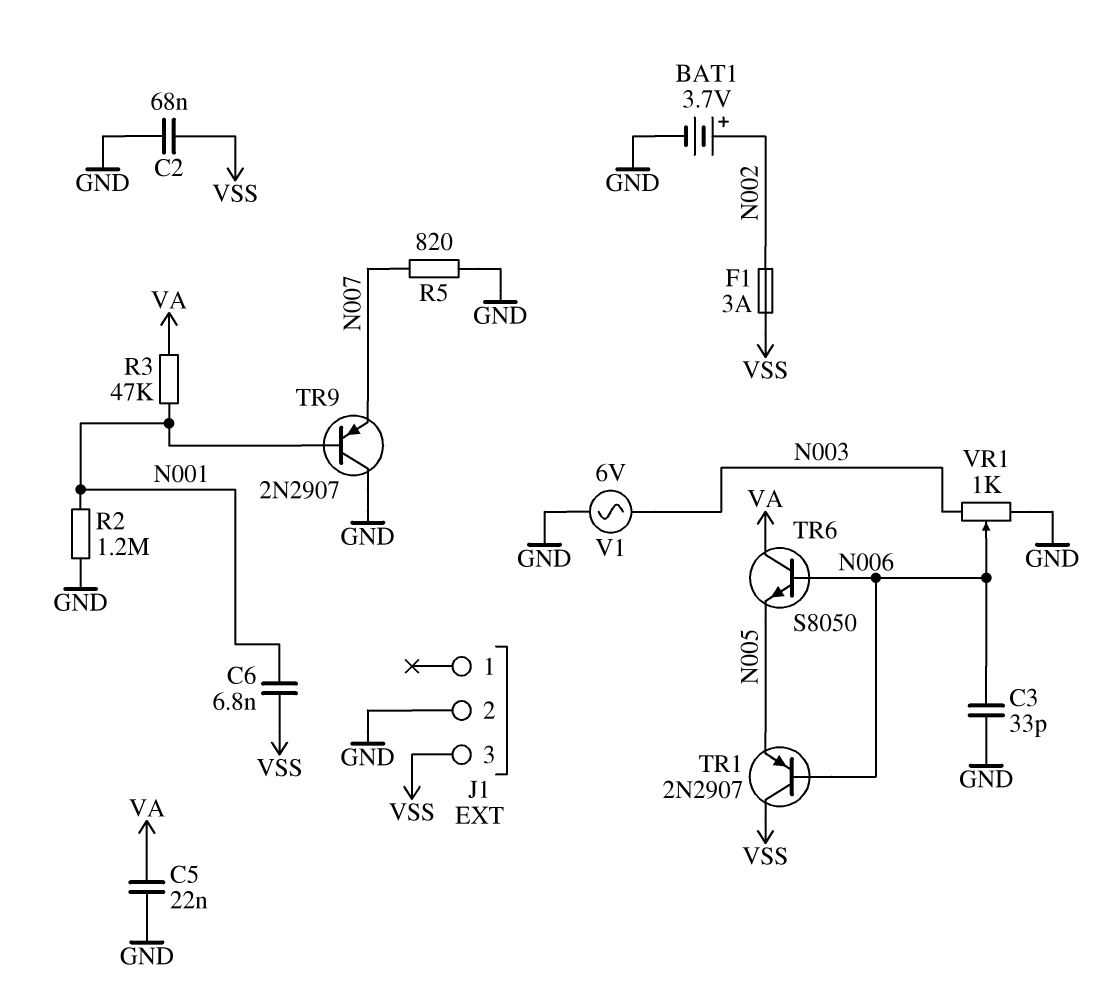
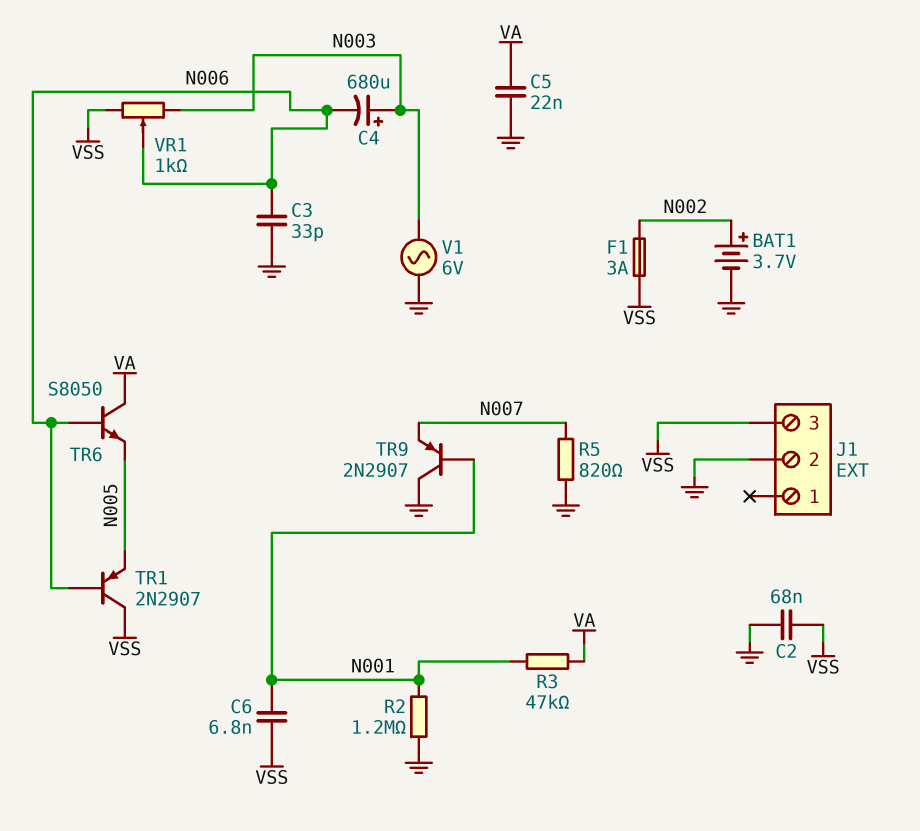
C4: none -> 680uF (plus N003, minus N006)
VR1: 1k (GND, N003, wiper N006) -> 1k (N003, VSS, wiper N006)

